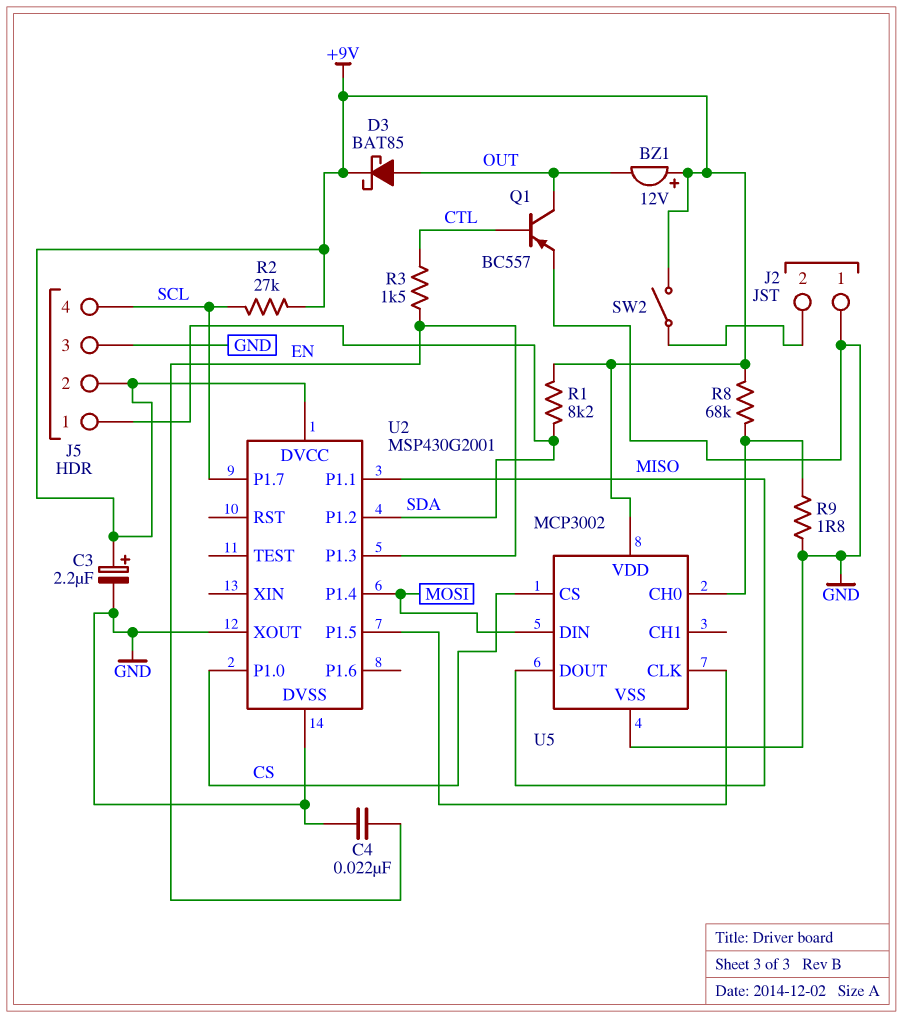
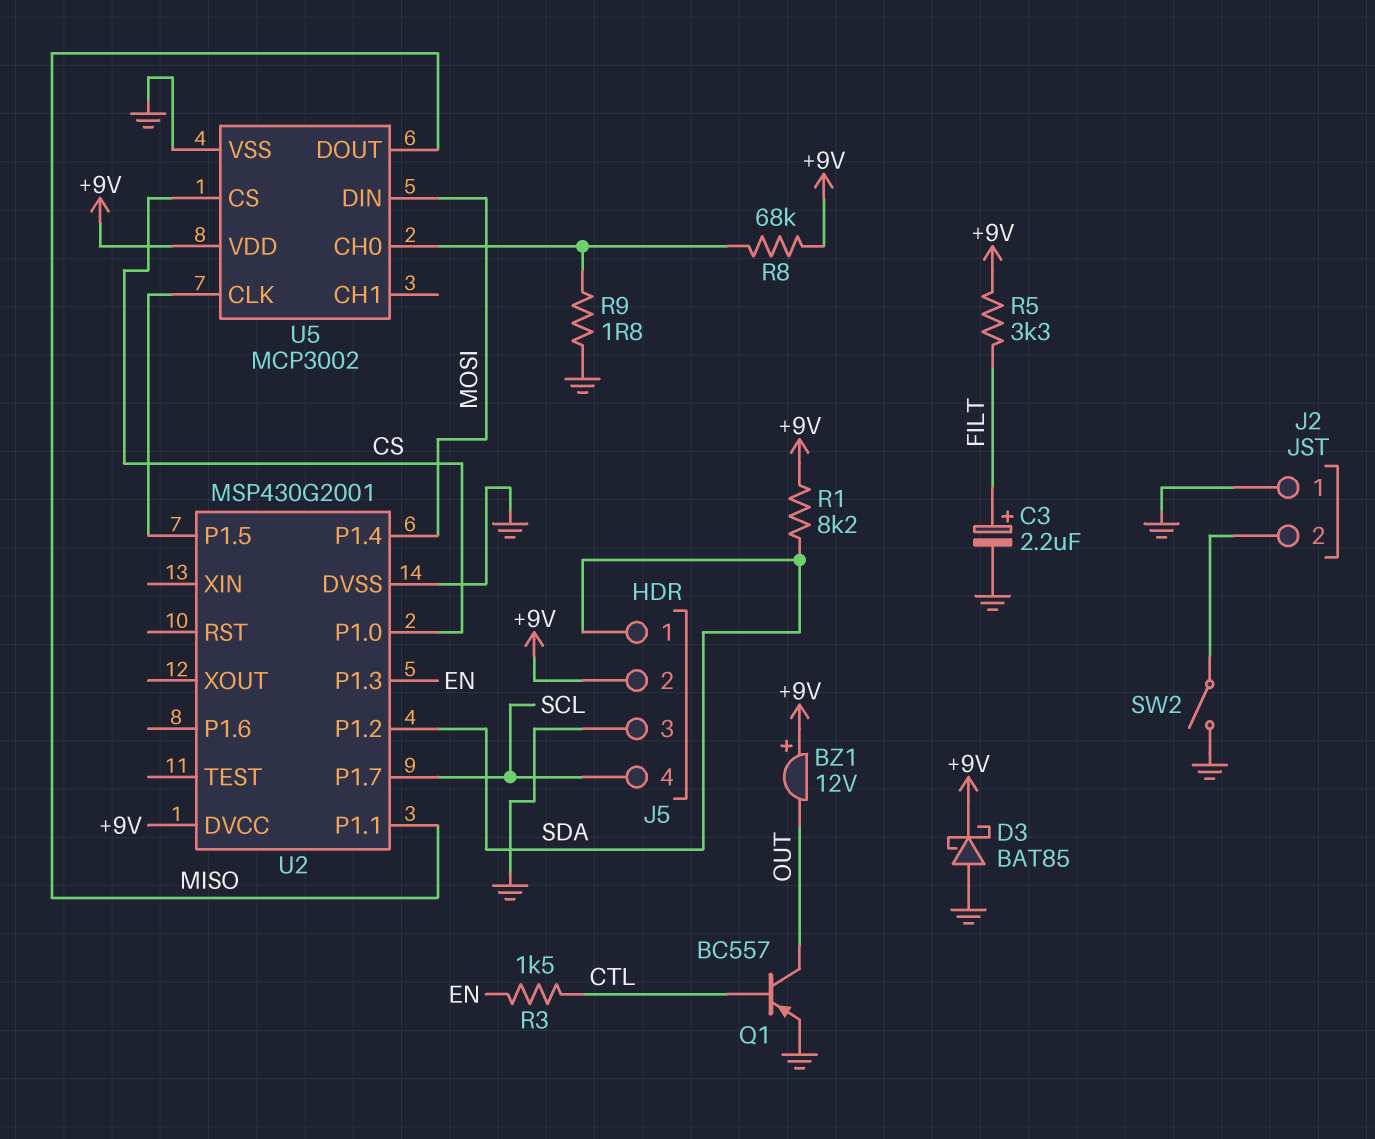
C3: 2.2uF (plus +9V, minus GND) -> 2.2uF (plus FILT, minus GND)
C4: 22nF (EN, GND) -> none
D3: schottky BAT85 (A OUT, K +9V) -> schottky BAT85 (A GND, K +9V)
R2: 27k (+9V, SCL) -> none
R5: none -> 3.3k (+9V, FILT)
SW2: switch (+9V, J2/2) -> switch (GND, J2/2)
U2 pin XOUT: GND -> none

